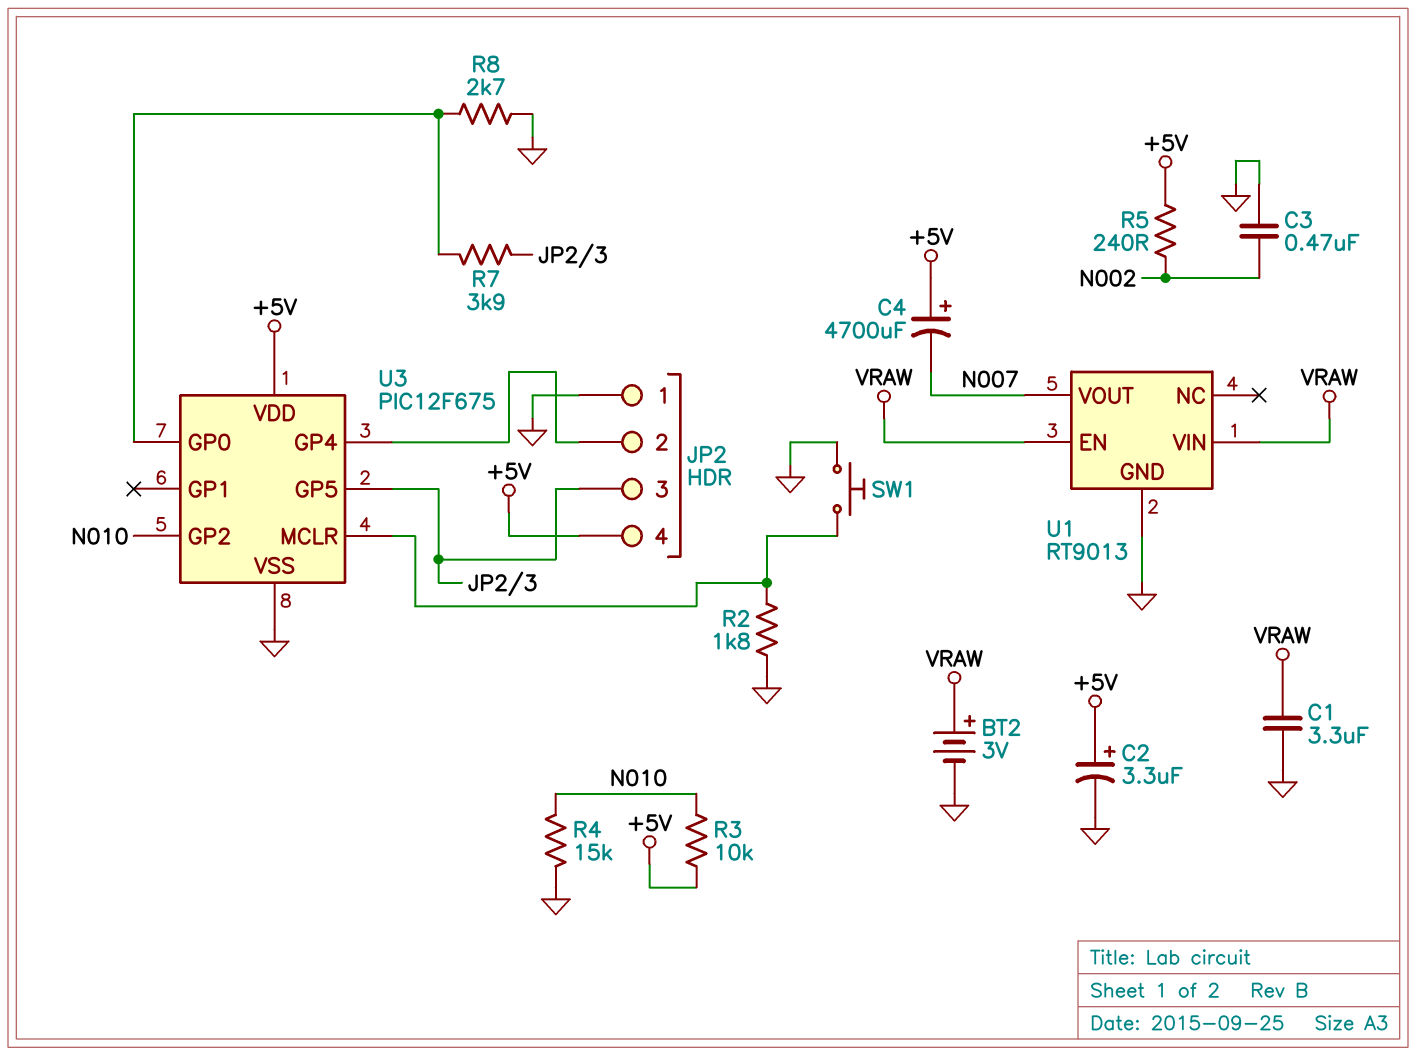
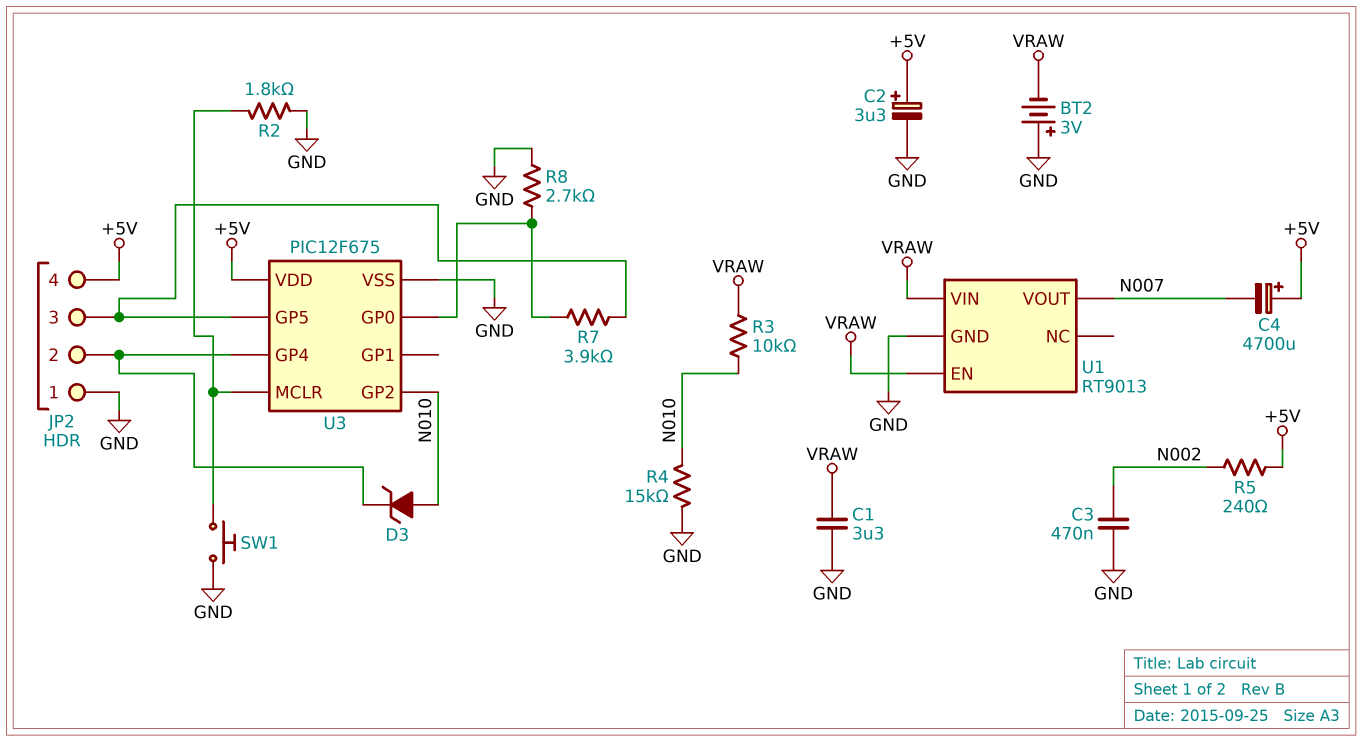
BT2: 3V (plus VRAW, minus GND) -> 3V (plus GND, minus VRAW)
D3: none -> zener (A N010, K JP2/2)
R3: 10k (+5V, N010) -> 10k (N010, VRAW)

